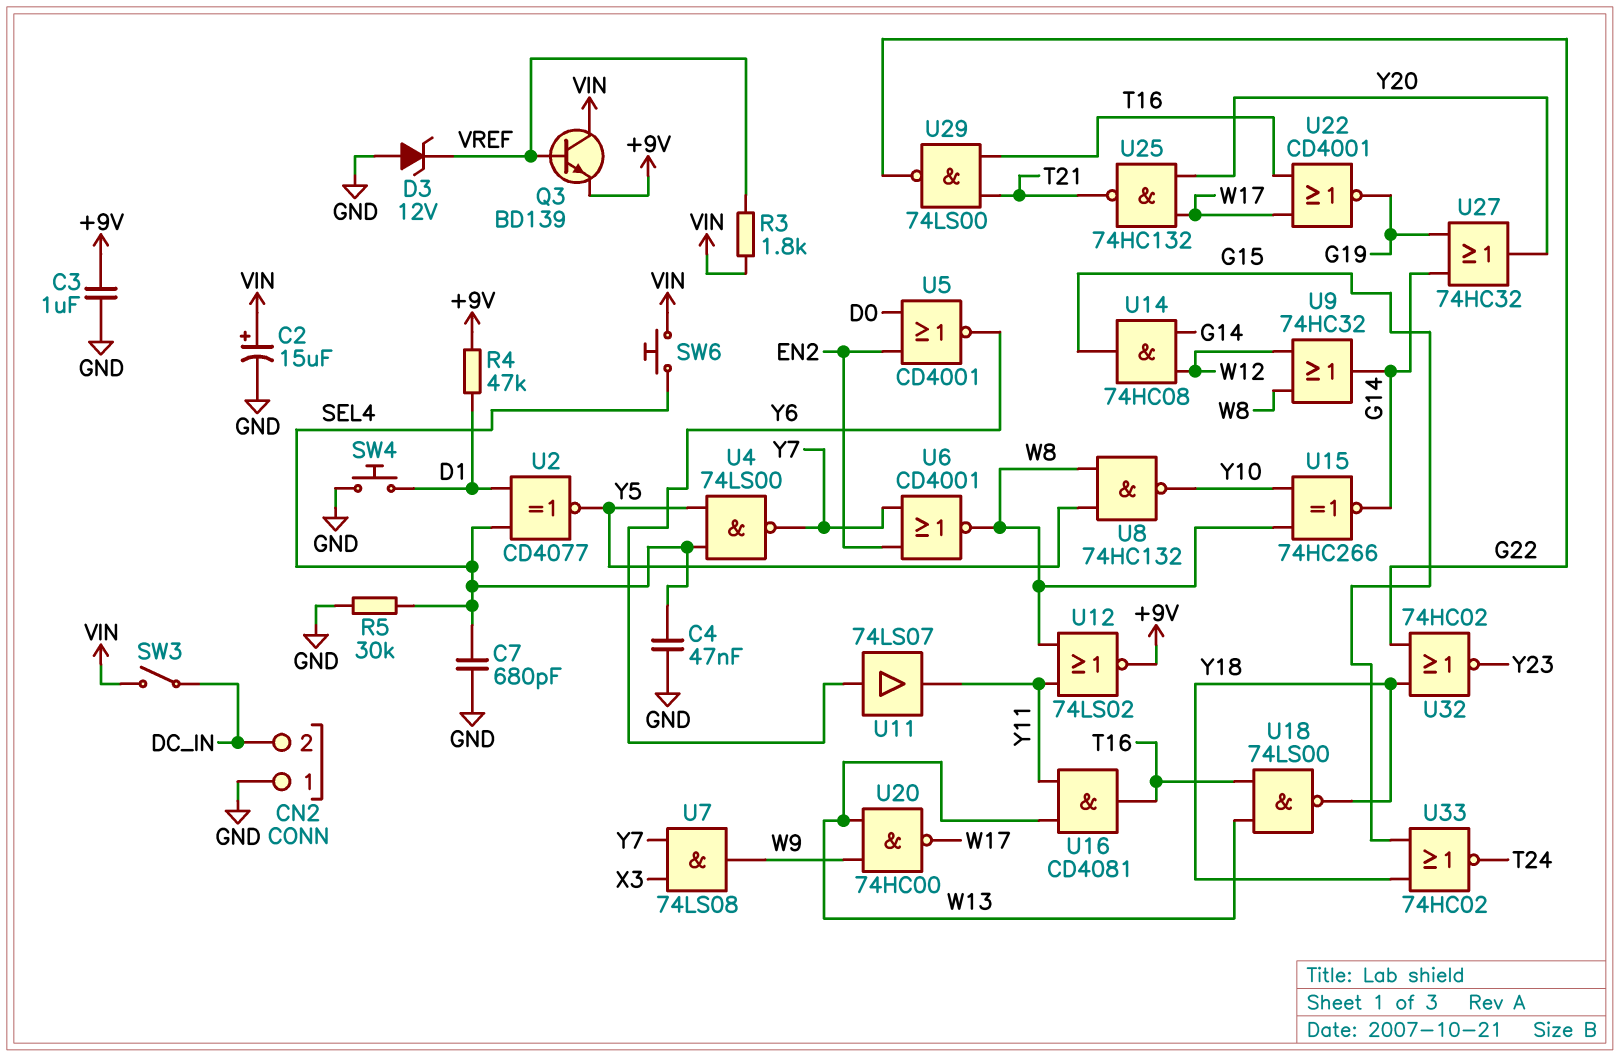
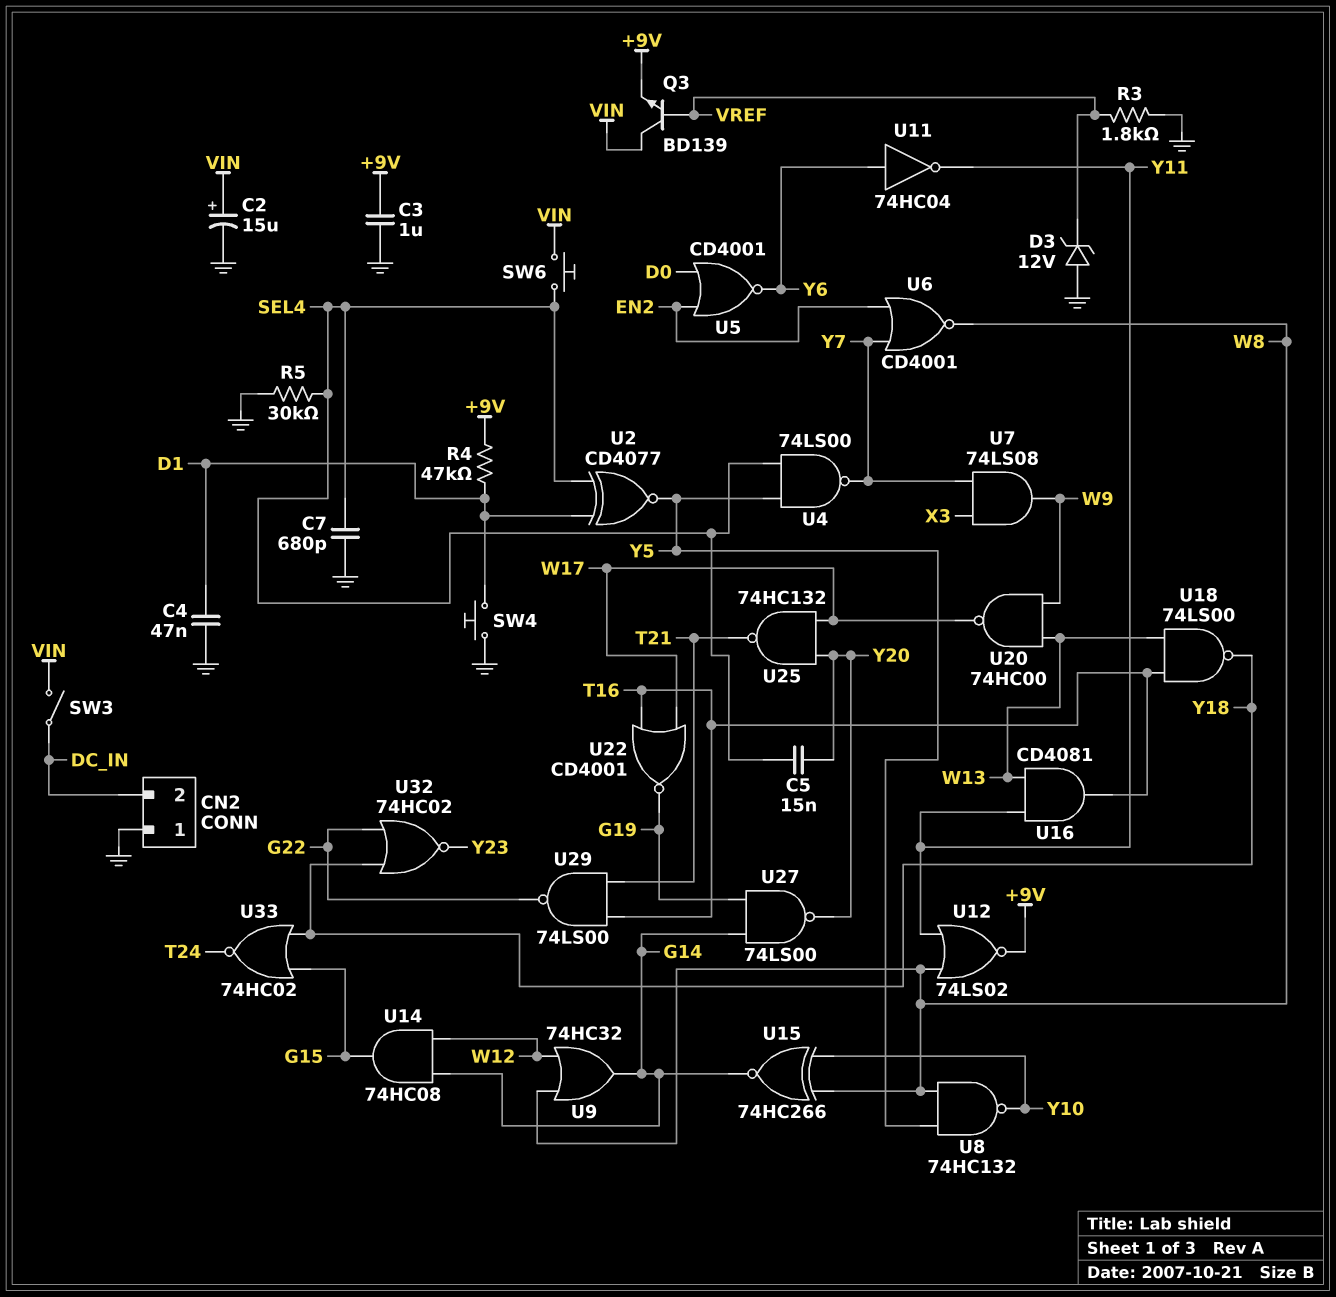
C4: 47nF (GND, SEL4) -> 47nF (D1, GND)
C5: none -> 15nF (SEL4, Y20)
R3: 1.8k (VIN, VREF) -> 1.8k (GND, VREF)
U11: buffer 74LS07 (in Y6, out Y11) -> NOT 74HC04 (in Y6, out Y11)
U27: OR 74HC32 (in G14, in G19, out Y20) -> NAND 74LS00 (in G14, in G19, out Y20)

